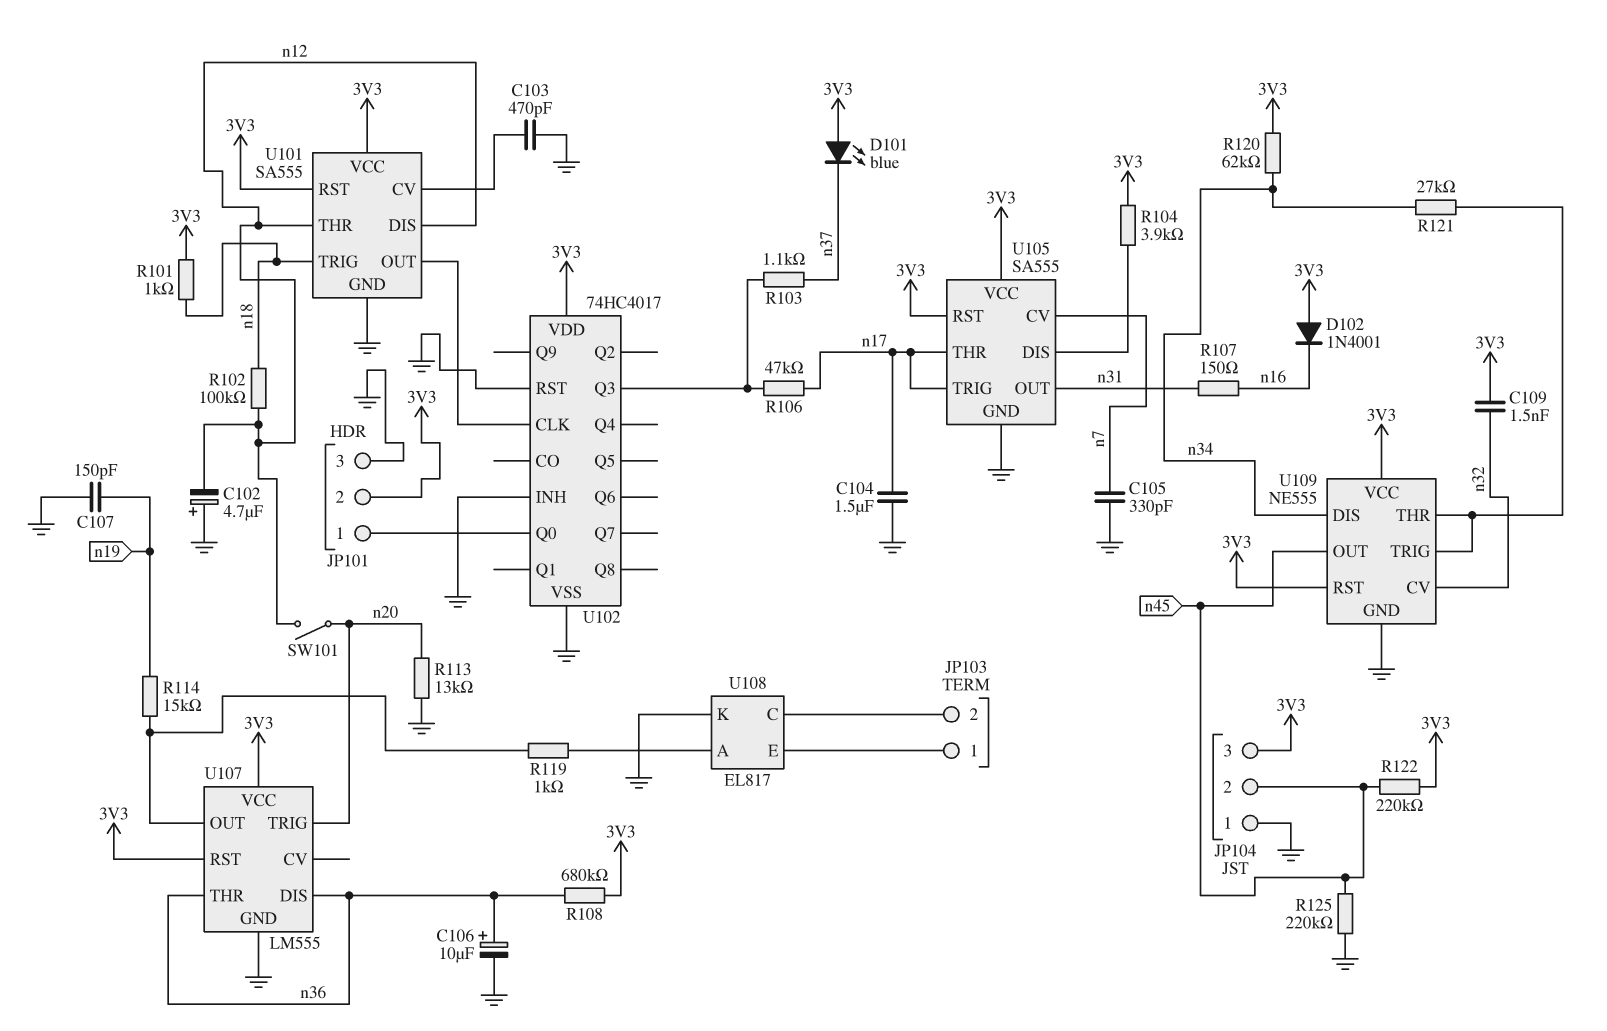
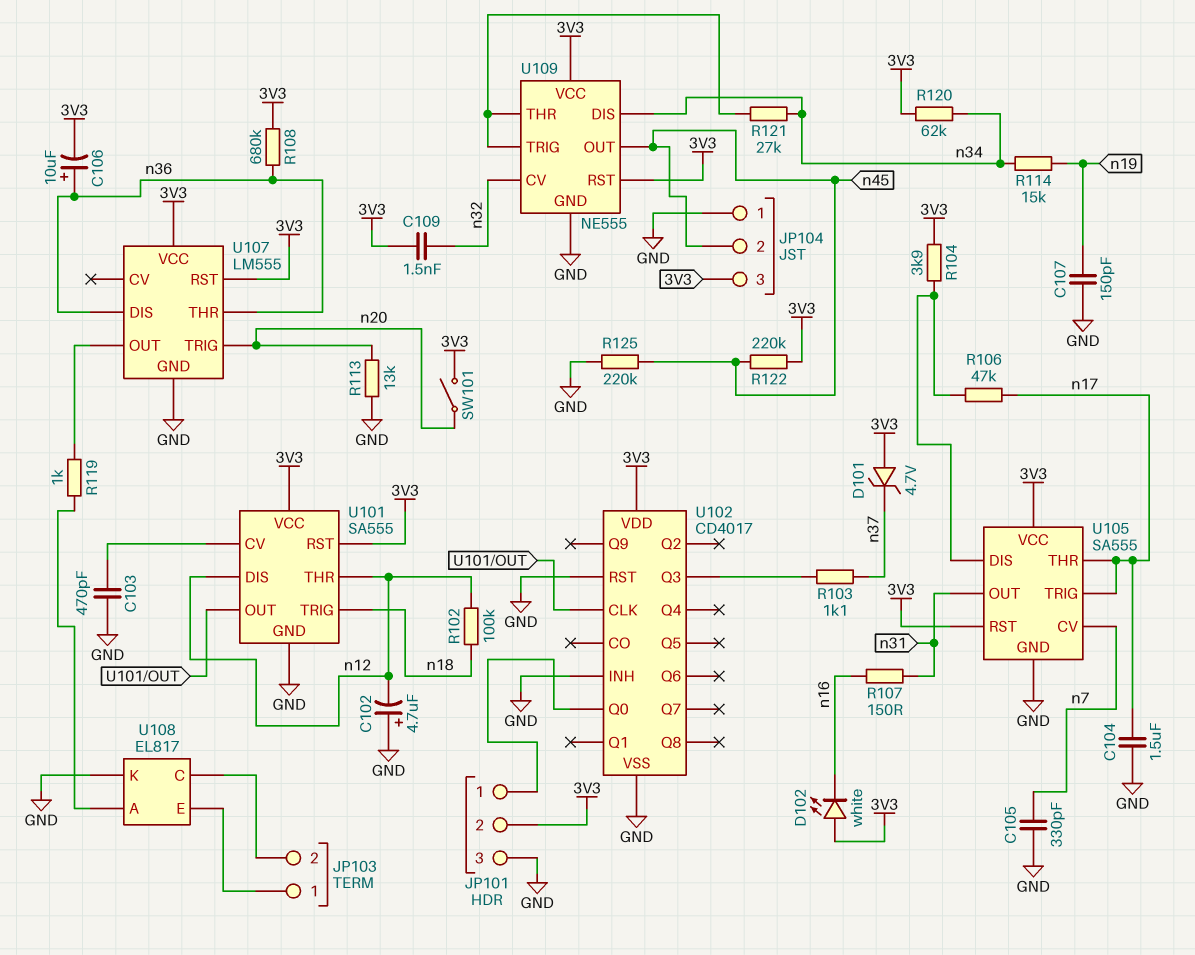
C106: 10uF (plus n36, minus GND) -> 10uF (plus n36, minus 3V3)
D101: LED blue (A 3V3, K n37) -> zener 4.7V (A 3V3, K n37)
D102: diode 1N4001 (A 3V3, K n16) -> LED white (A 3V3, K n16)
R101: 1k (3V3, n18) -> none
R106: 47k (U102/Q3, n17) -> 47k (U105/DIS, n17)
R114: 15k (U107/OUT, n19) -> 15k (n19, n34)
SW101: switch (n12, n20) -> switch (3V3, n20)
U102: 74HC4017 -> CD4017

